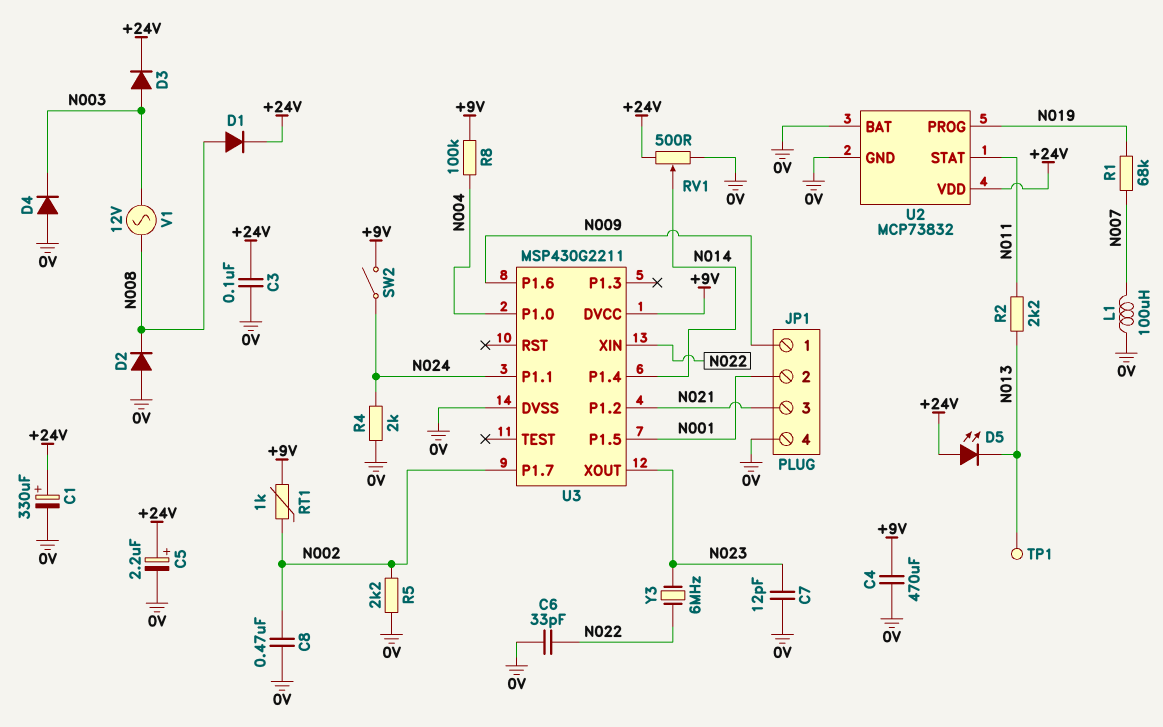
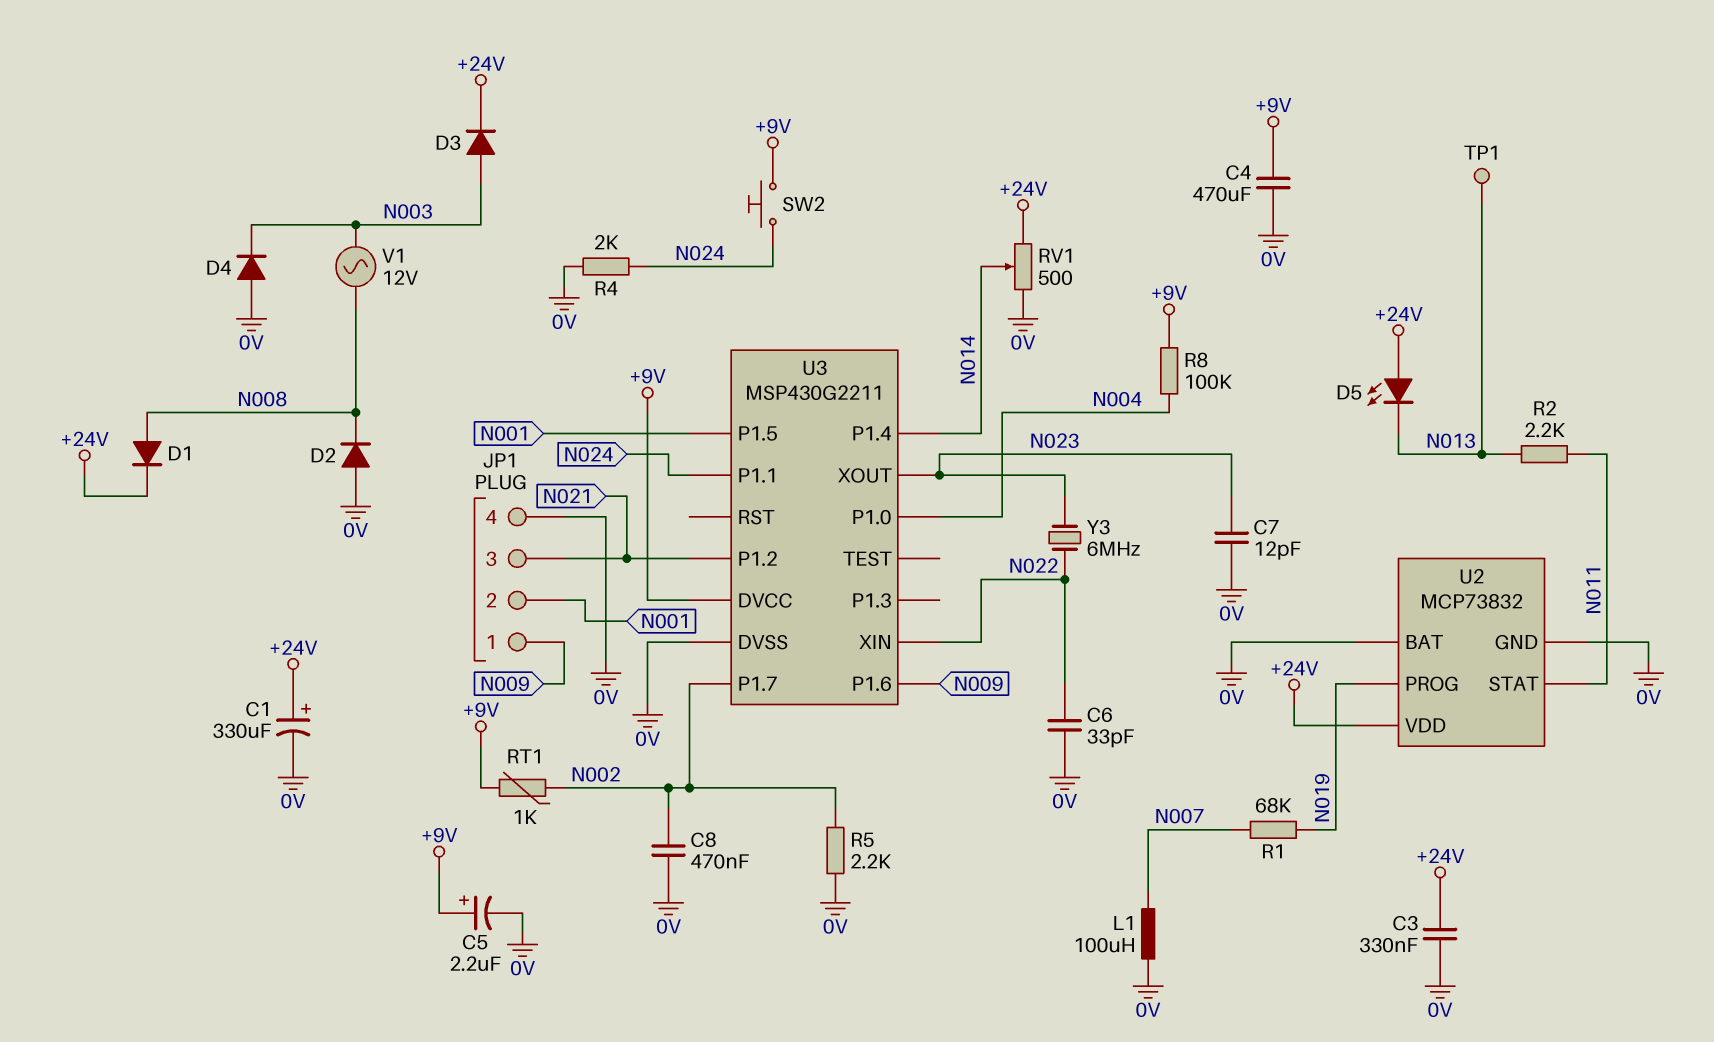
C3: 100nF (+24V, 0V) -> 330nF (+24V, 0V)
C5: 2.2uF (plus +24V, minus 0V) -> 2.2uF (plus +9V, minus 0V)
SW2: switch (+9V, N024) -> button (+9V, N024)

